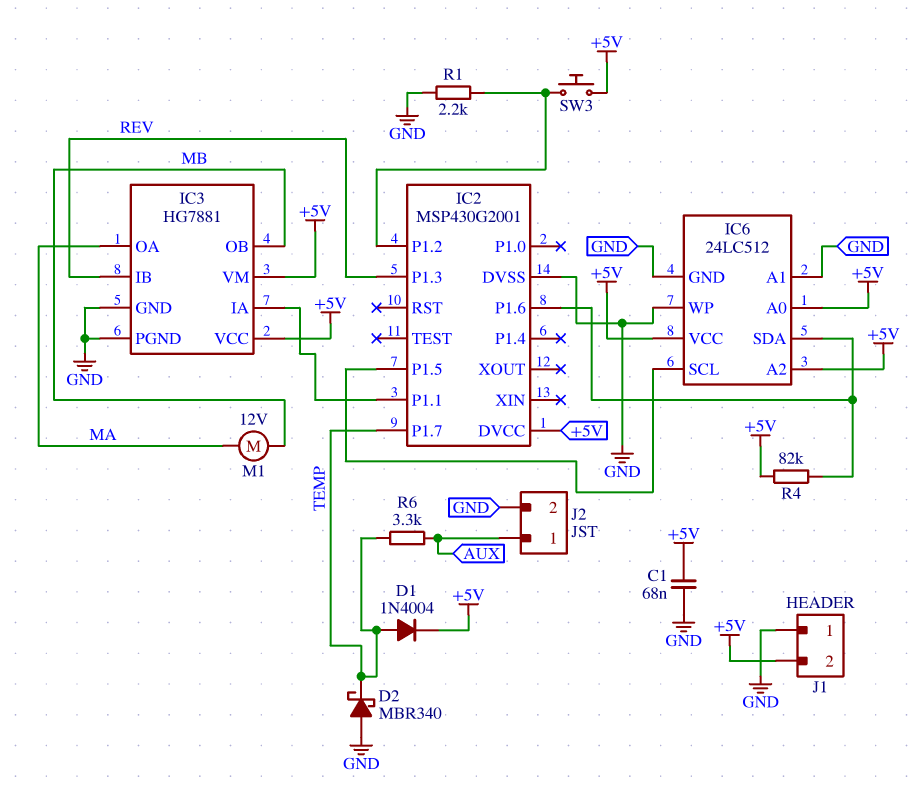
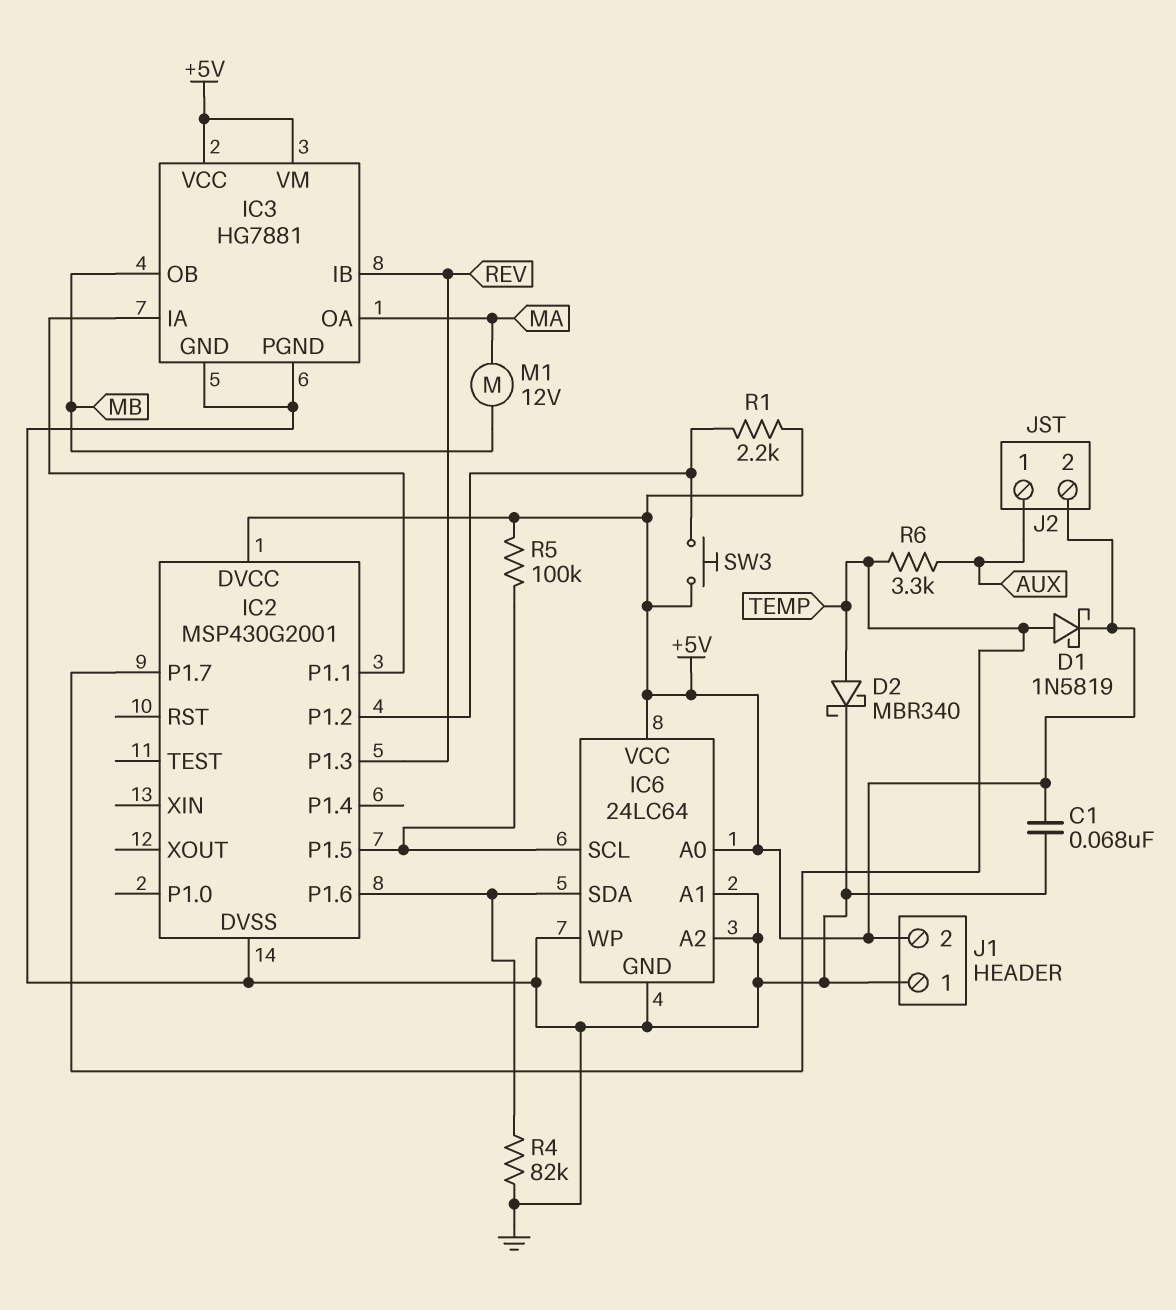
D1: diode 1N4004 (A TEMP, K +5V) -> schottky 1N5819 (A TEMP, K +5V)
D2: schottky MBR340 (A GND, K TEMP) -> schottky MBR340 (A TEMP, K GND)
IC6: 24LC512 -> 24LC64
IC6 pin A2: +5V -> GND
J2 pin 2: GND -> +5V
R1: 2.2k (GND, IC2/P1.2) -> 2.2k (+5V, IC2/P1.2)
R4: 82k (+5V, IC2/P1.6) -> 82k (GND, IC2/P1.6)
R5: none -> 100k (+5V, IC2/P1.5)

